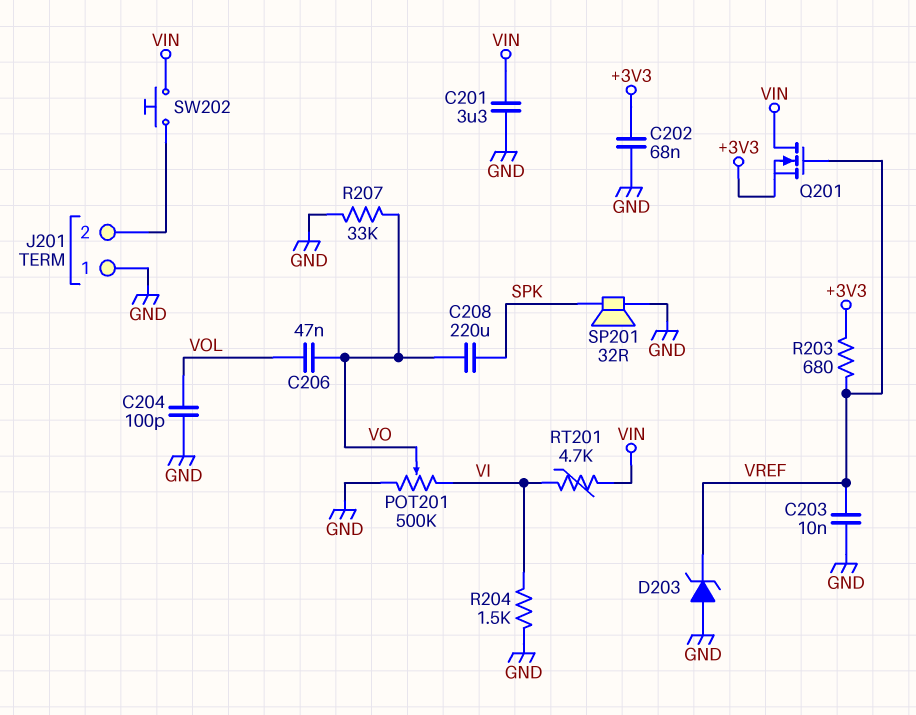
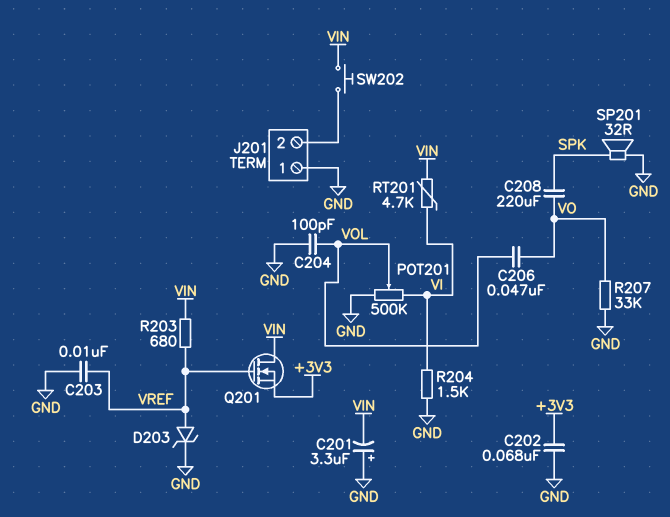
C201: 3.3uF (GND, VIN) -> 3.3uF (plus GND, minus VIN)
D203: zener (A GND, K VREF) -> zener (A VREF, K GND)
POT201: 500k (GND, VI, wiper VO) -> 500k (GND, VI, wiper VOL)
R203: 680 (+3V3, VREF) -> 680 (VIN, VREF)

